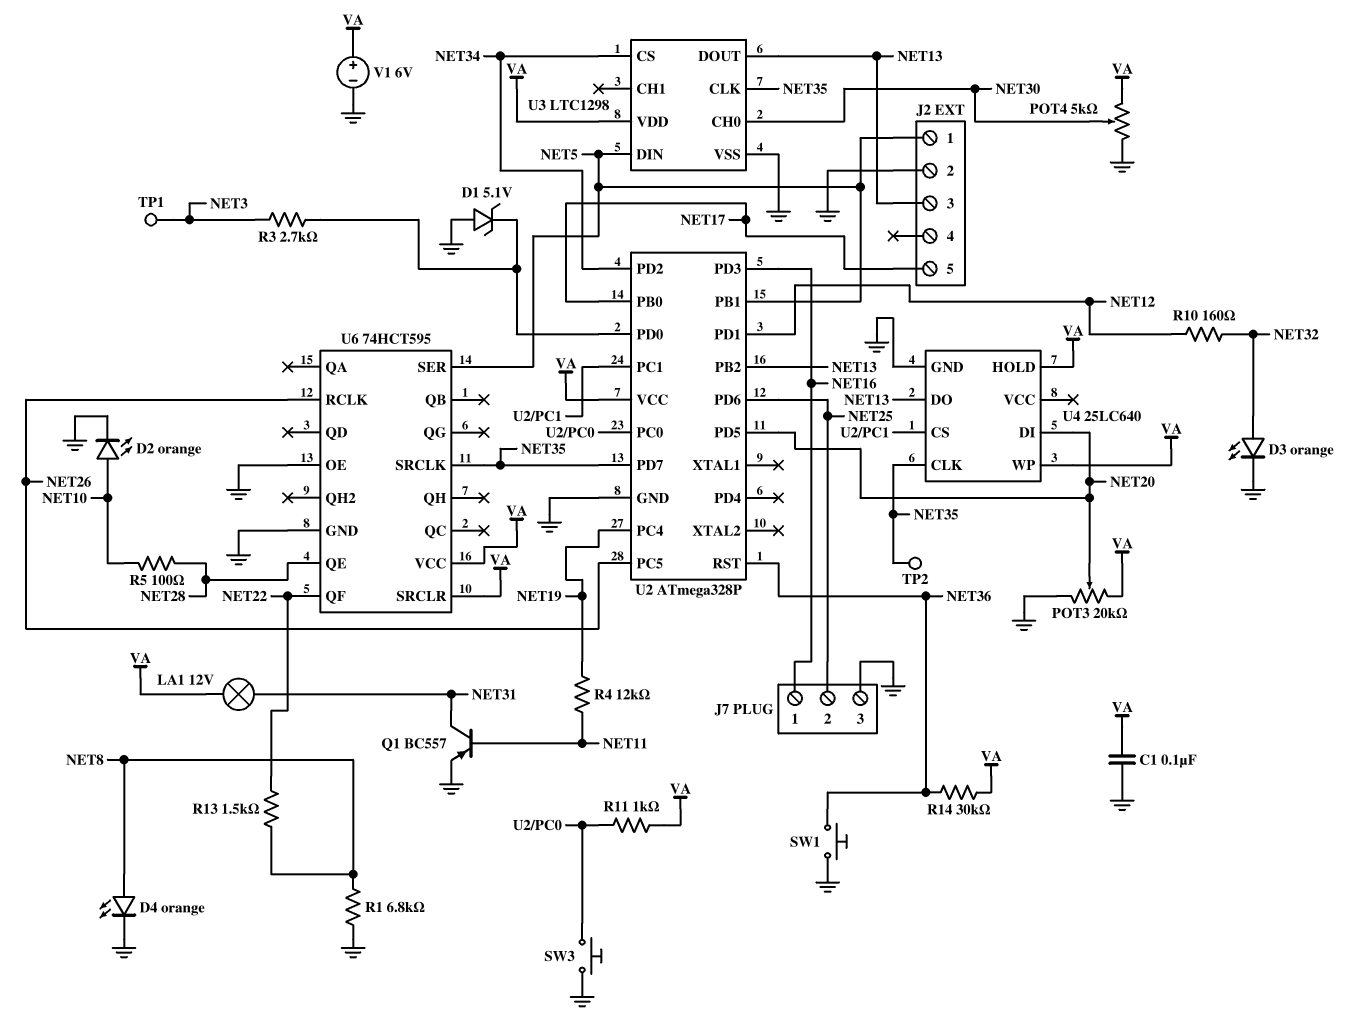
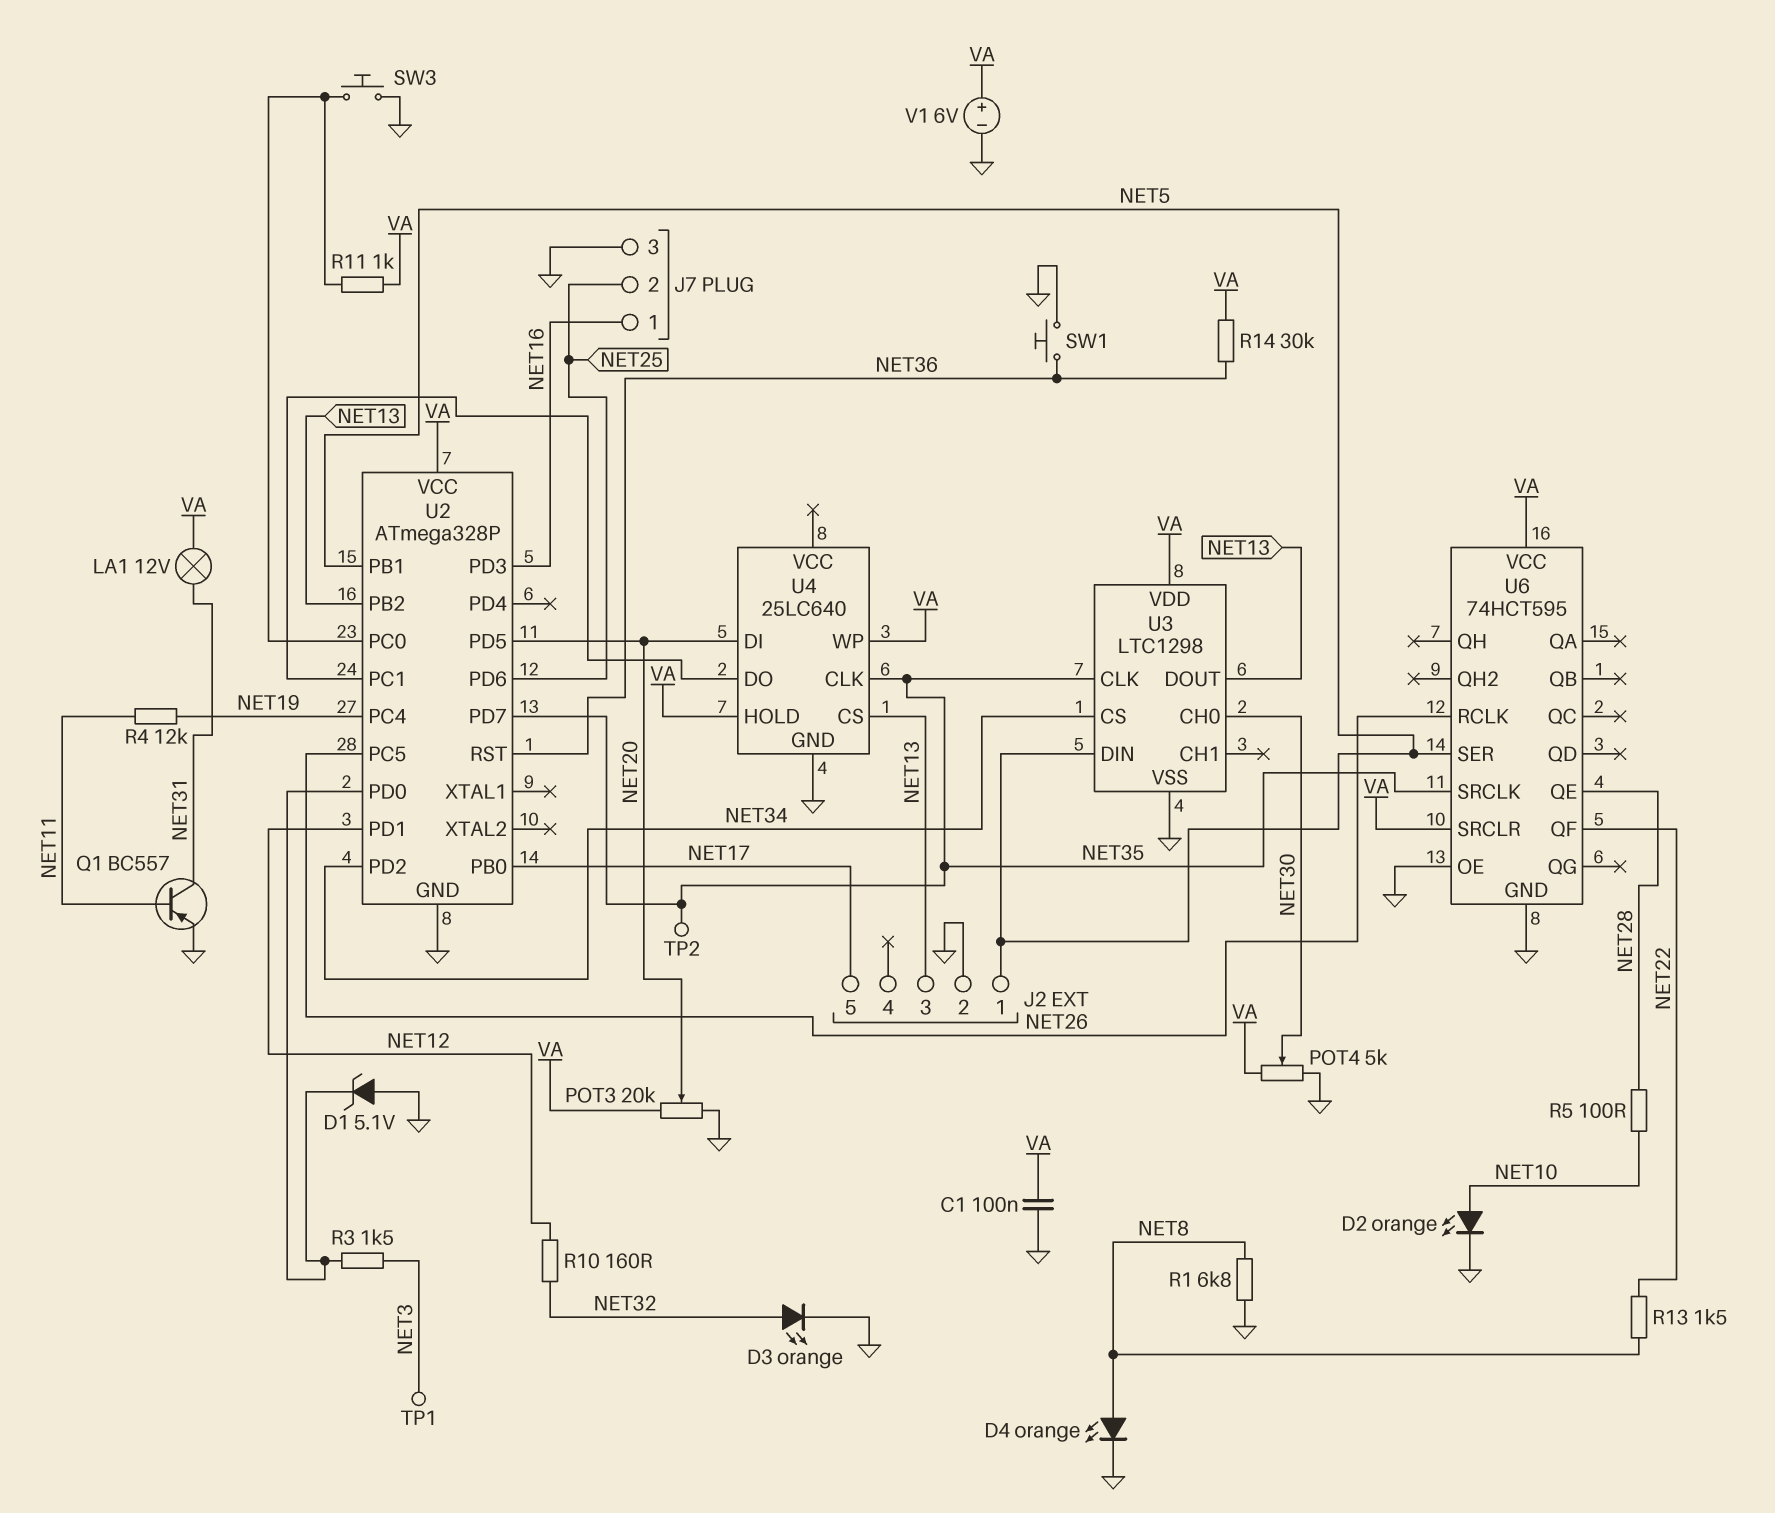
R3: 2.7k (NET3, U2/PD0) -> 1.5k (NET3, U2/PD0)
U4 pin CS: U2/PC1 -> NET13
U4 pin DO: NET13 -> U2/PC1

